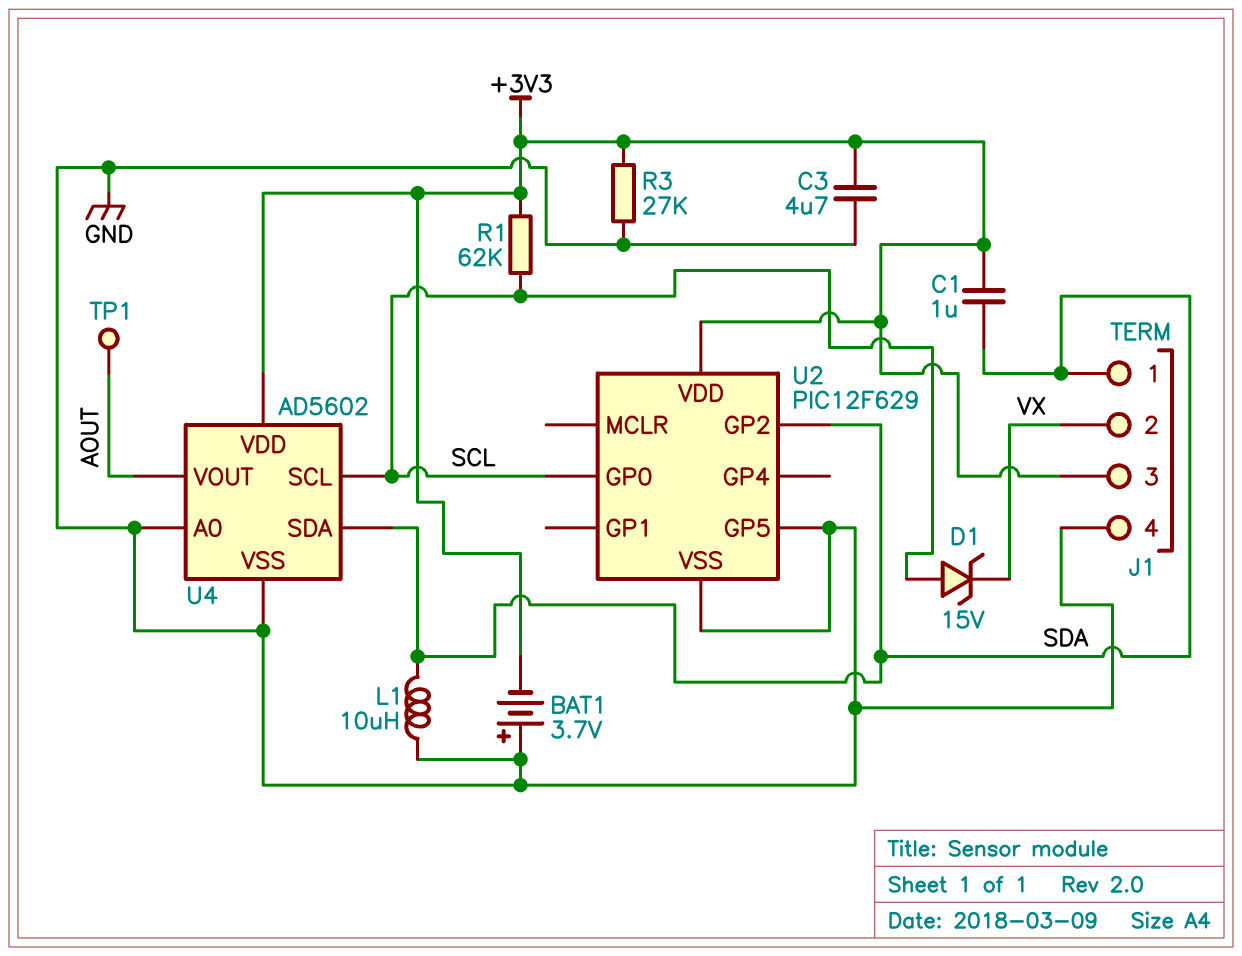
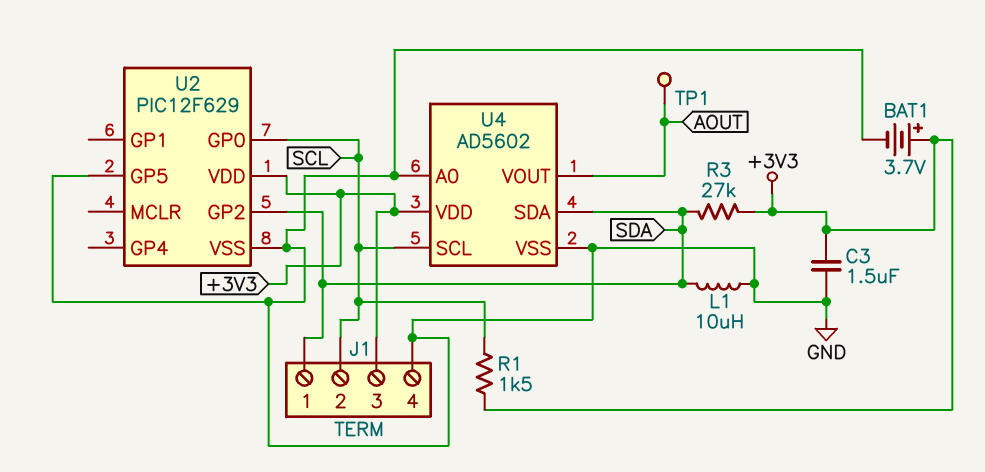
BAT1: 3.7V (plus GND, minus +3V3) -> 3.7V (plus +3V3, minus GND)
C1: 1uF (+3V3, SDA) -> none
C3: 4.7uF (+3V3, GND) -> 1.5uF (+3V3, GND)
D1: zener 15V (A SCL, K VX) -> none
J1 pin 2: VX -> SCL
R1: 62k (+3V3, SCL) -> 1.5k (+3V3, SCL)
R3: 27k (+3V3, GND) -> 27k (+3V3, SDA)

